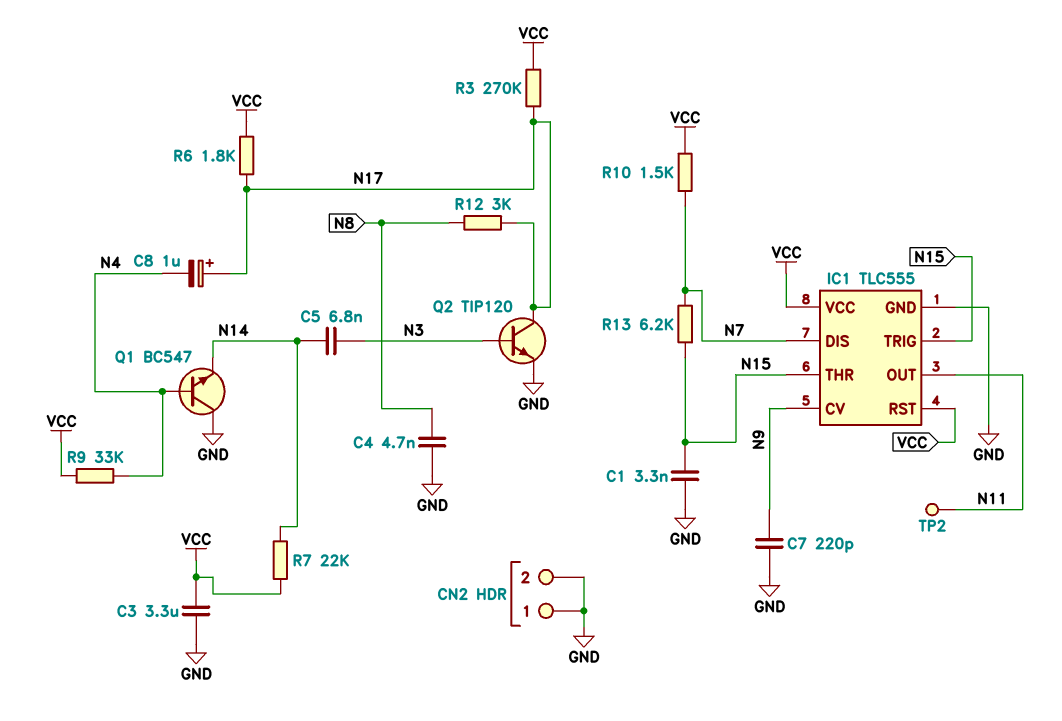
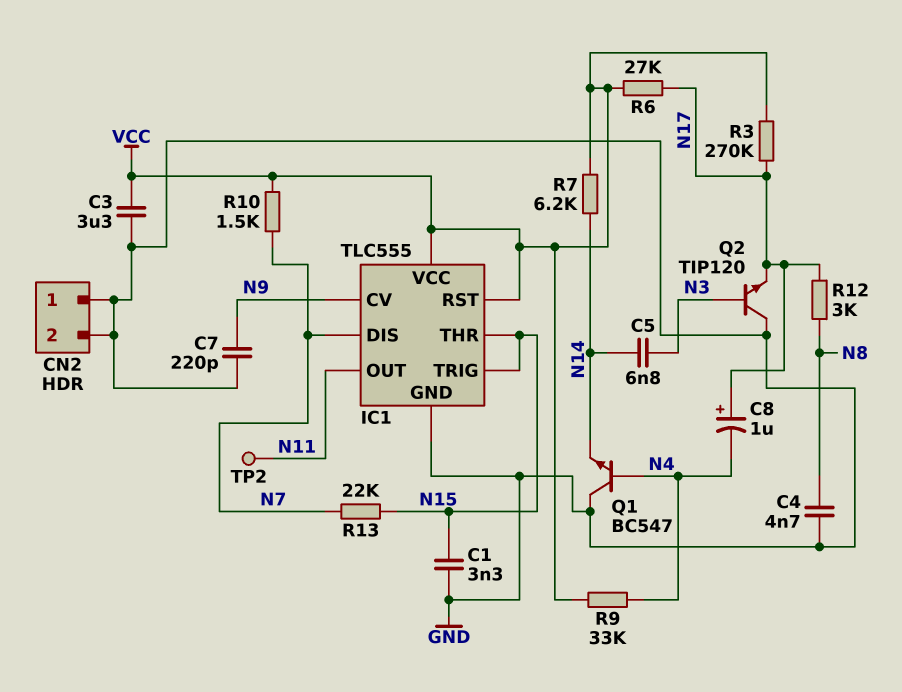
Q2: NPN TIP120 (B N3, C N17, E GND) -> NPN TIP120 (B N3, C GND, E N17)
R6: 1.8k (N17, VCC) -> 27k (N17, VCC)
R7: 22k (N14, VCC) -> 6.2k (N14, VCC)
R13: 6.2k (N7, N15) -> 22k (N7, N15)

